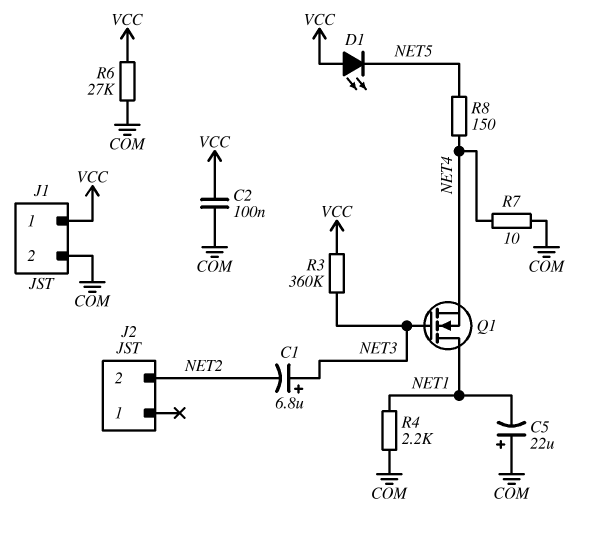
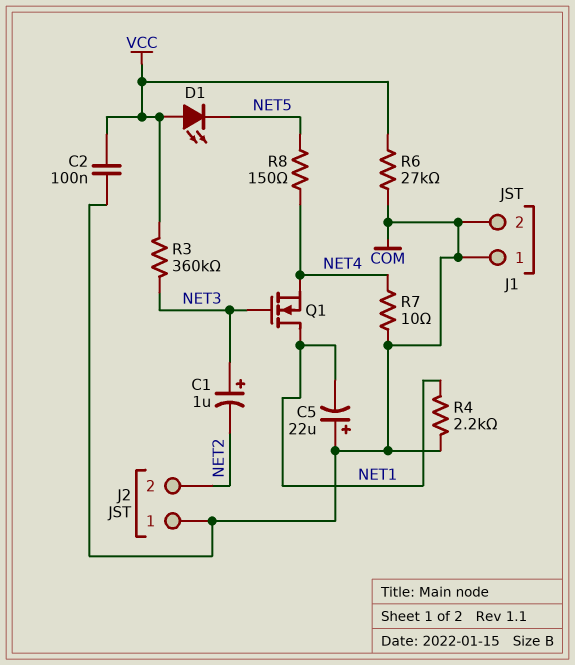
C1: 6.8uF (plus NET3, minus NET2) -> 1uF (plus NET3, minus NET2)
J1 pin 1: VCC -> COM
J2 pin 1: none -> COM

